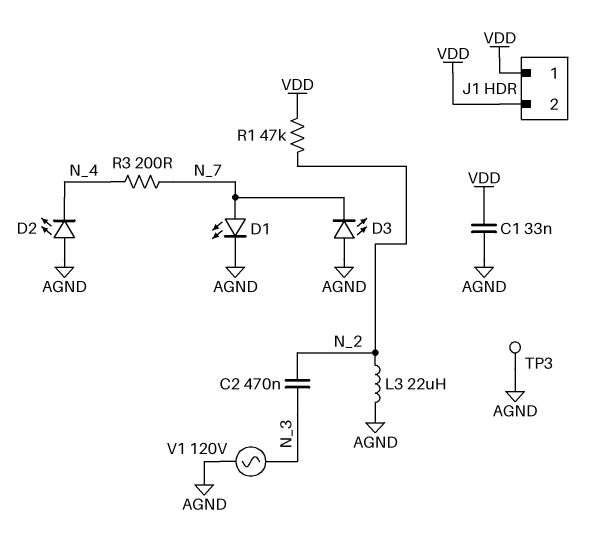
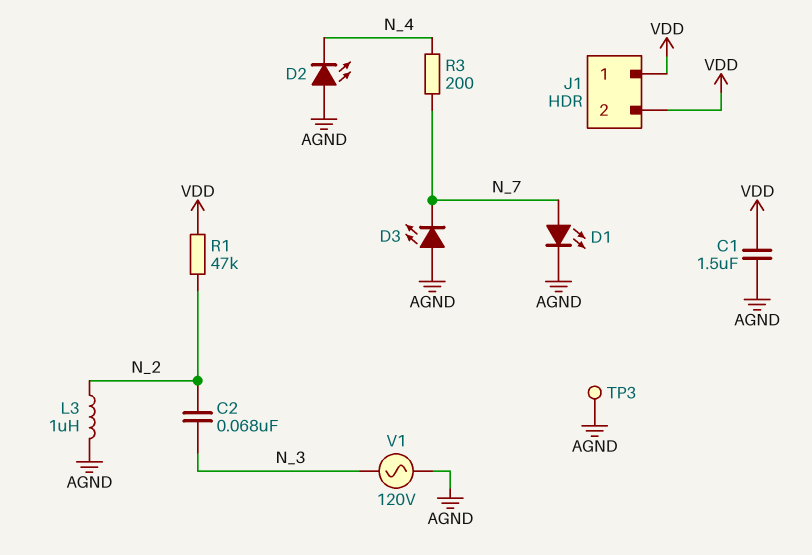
C1: 33nF (AGND, VDD) -> 1.5uF (AGND, VDD)
C2: 470nF (N_2, N_3) -> 68nF (N_2, N_3)
L3: 22uH (AGND, N_2) -> 1uH (AGND, N_2)

